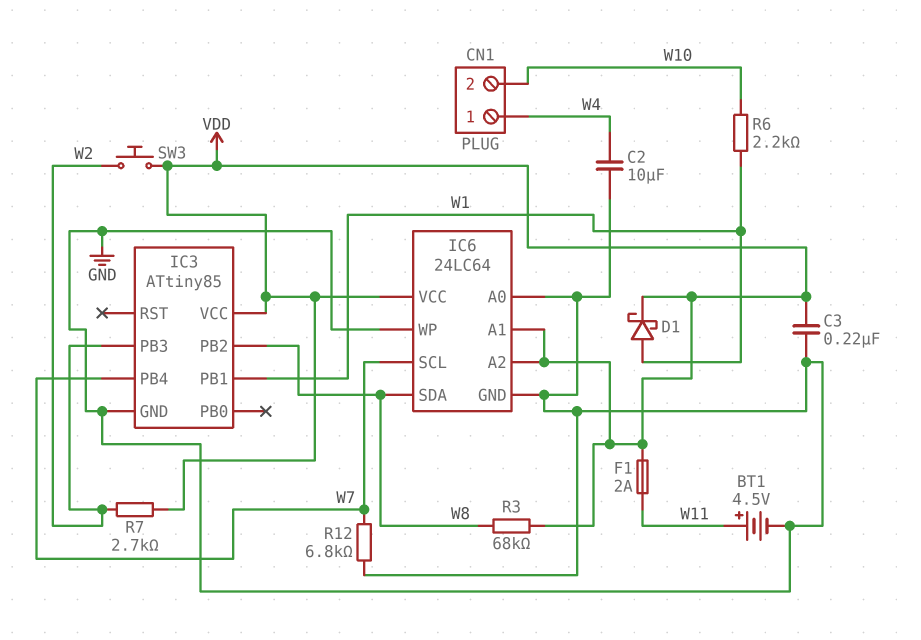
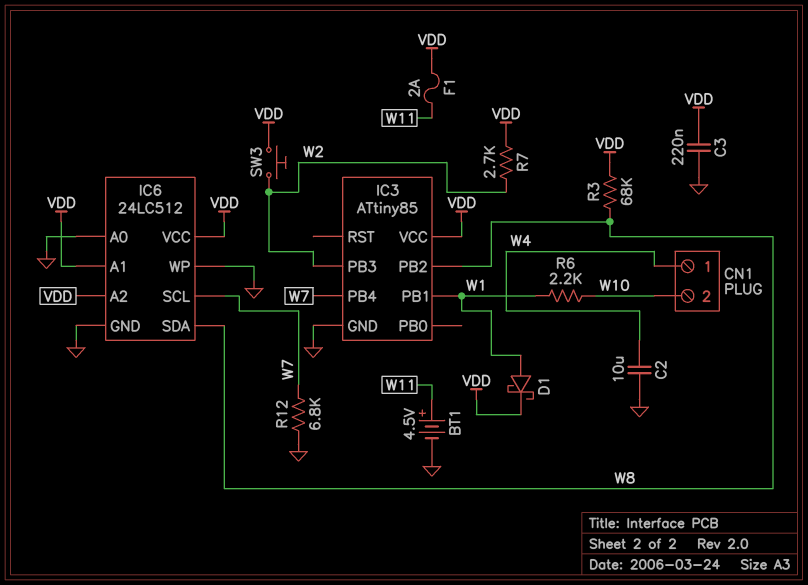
IC6: 24LC64 -> 24LC512

